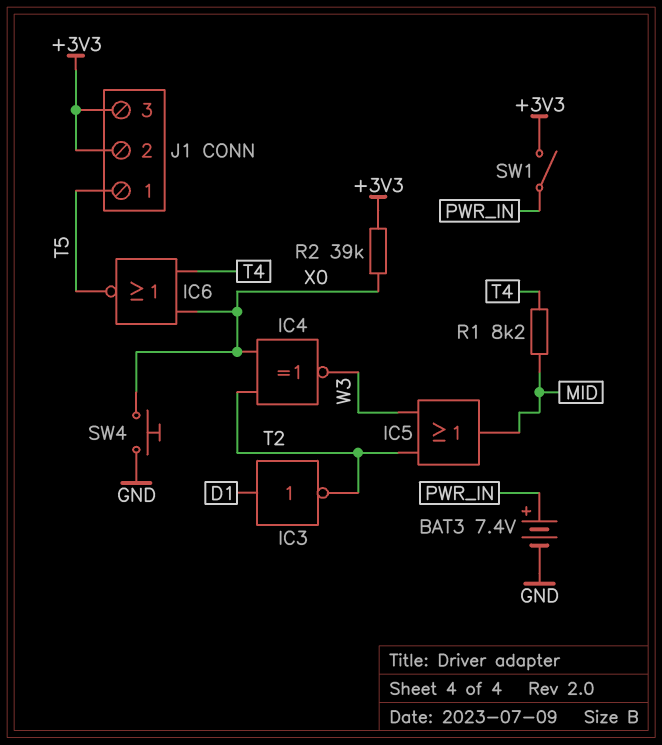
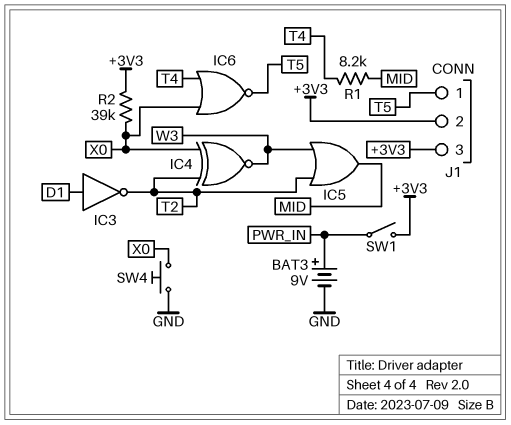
BAT3: 7.4V (plus PWR_IN, minus GND) -> 9V (plus PWR_IN, minus GND)

